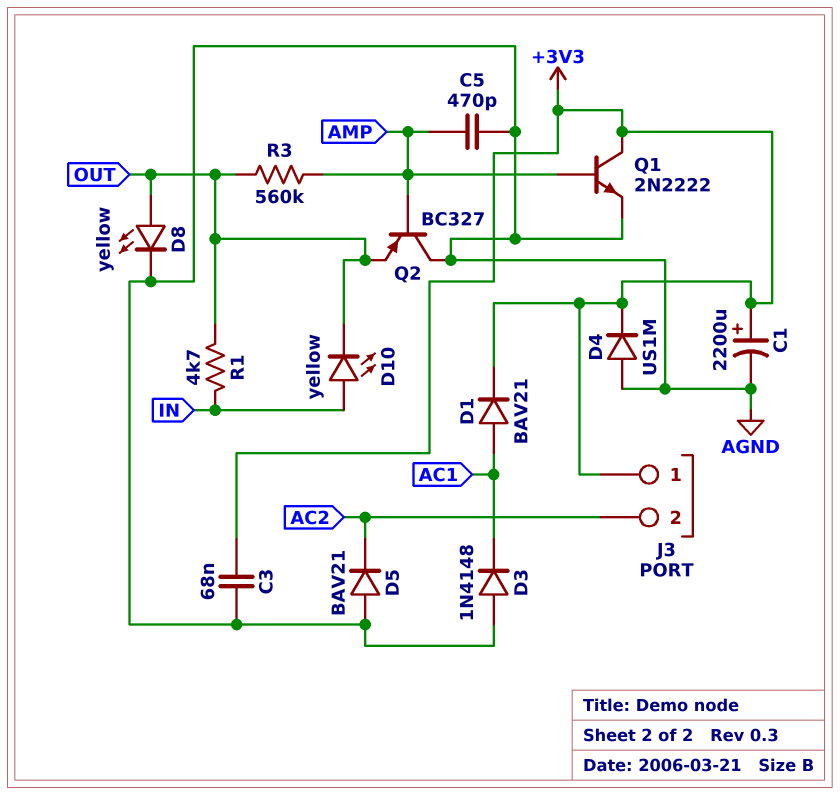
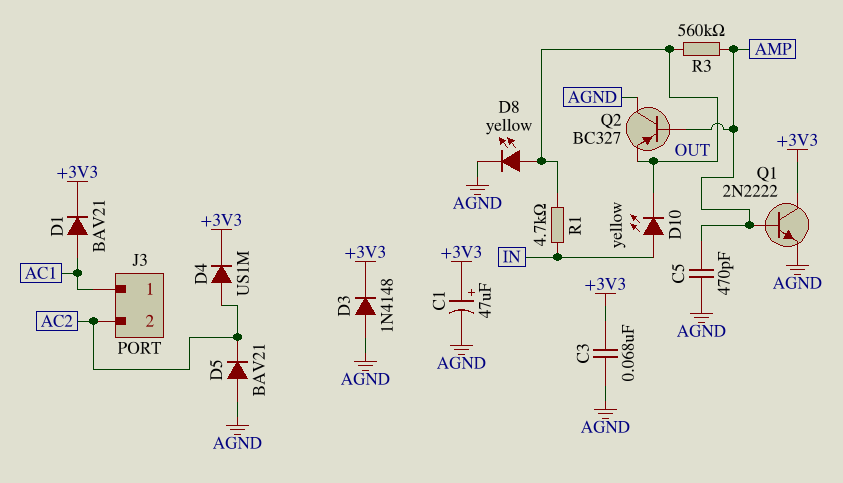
C1: 2200uF (plus +3V3, minus AGND) -> 47uF (plus +3V3, minus AGND)
D3: diode 1N4148 (A AGND, K AC1) -> diode 1N4148 (A AGND, K +3V3)
D4: diode US1M (A AGND, K +3V3) -> diode US1M (A AC2, K +3V3)
J3 pin 1: +3V3 -> AC1

